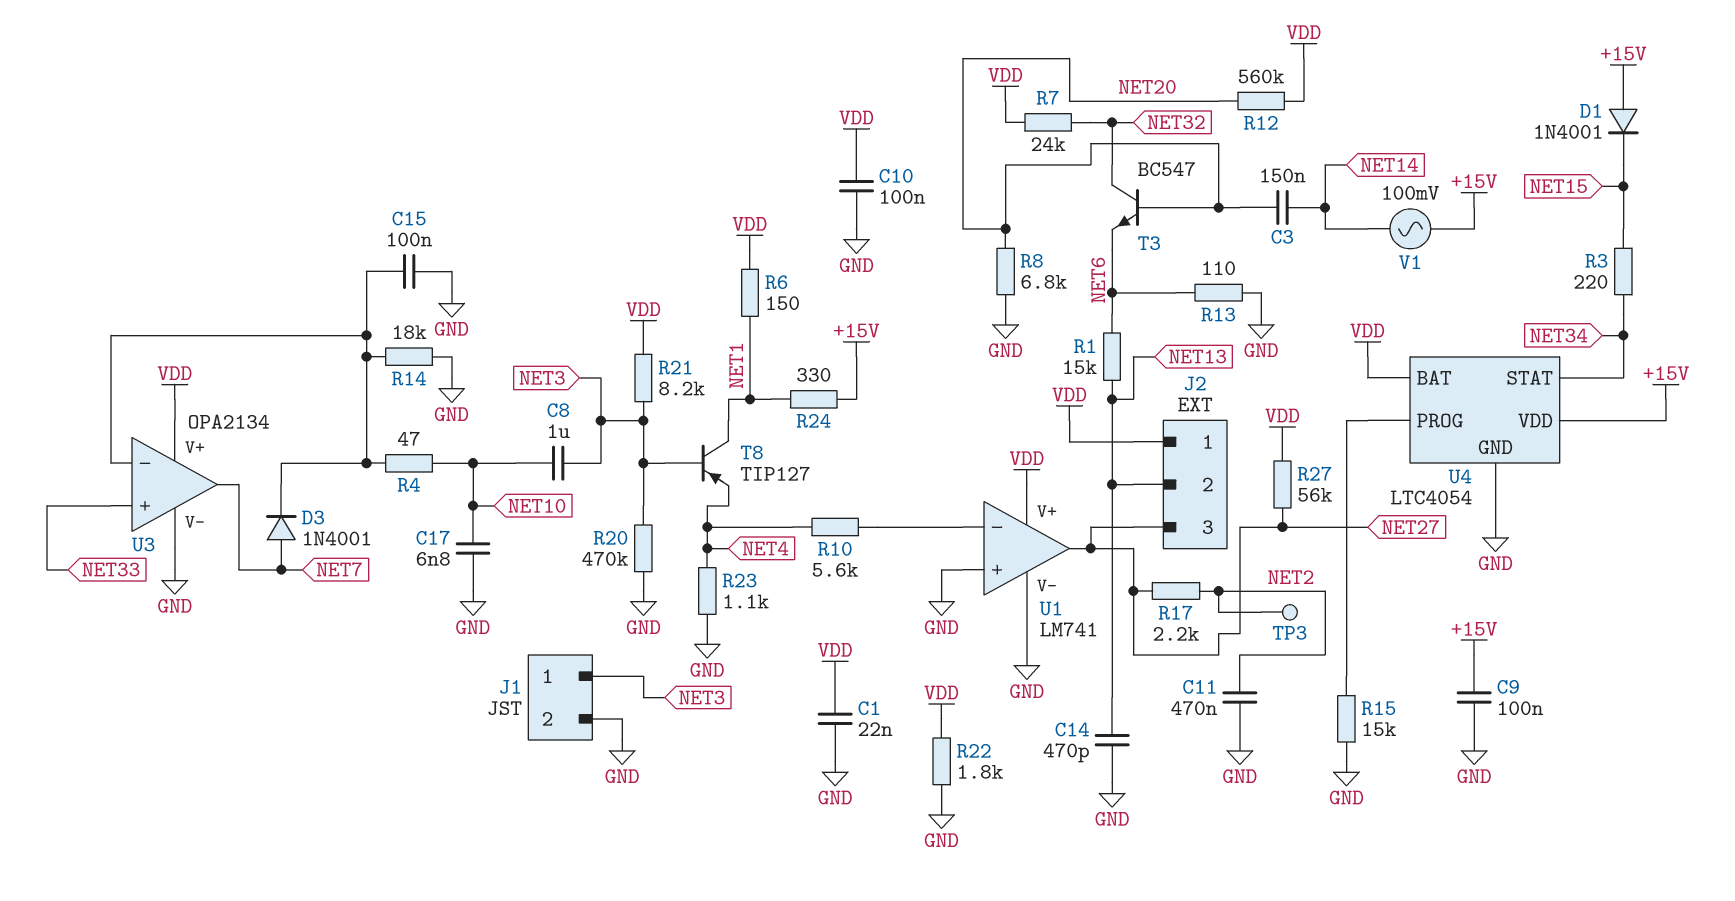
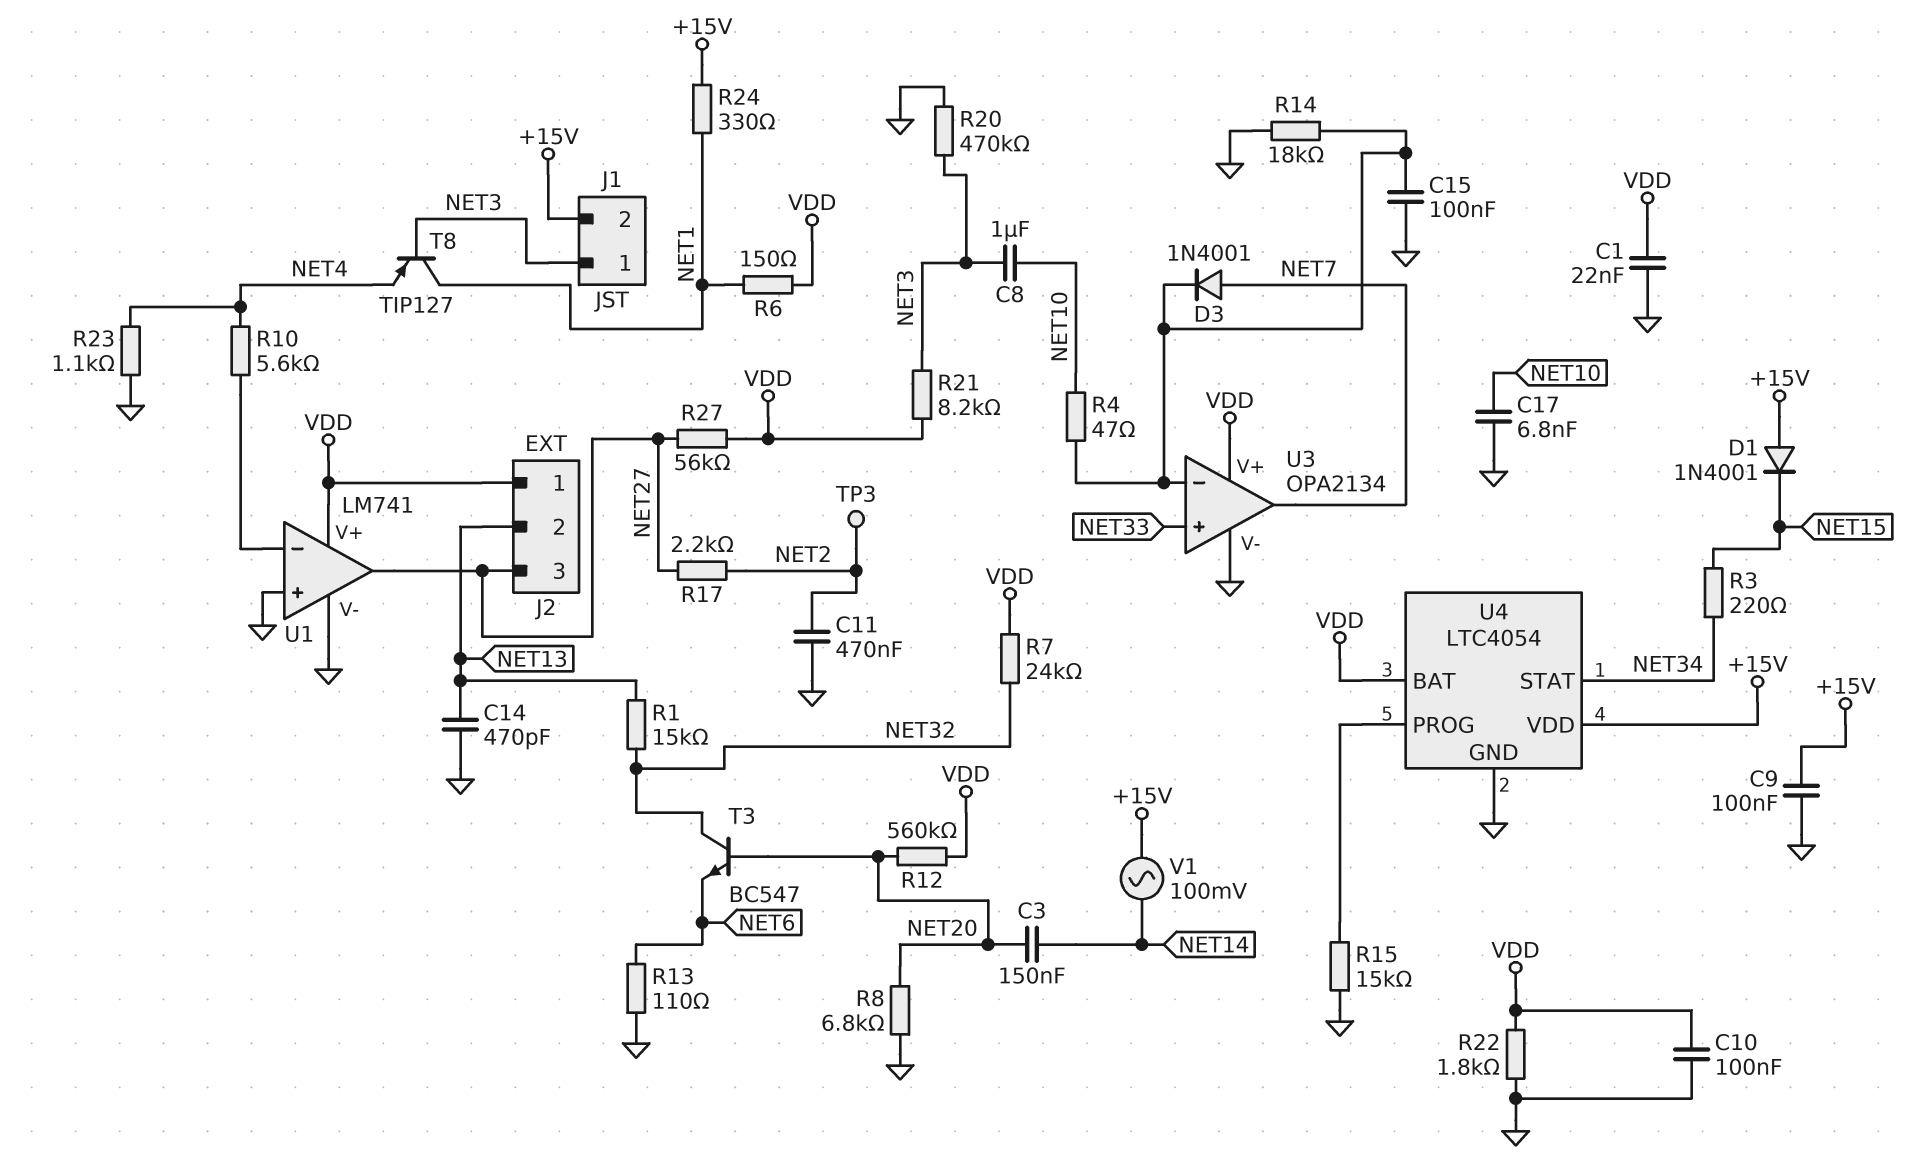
J1 pin 2: GND -> +15V
R1: 15k (NET6, NET13) -> 15k (NET13, NET32)

